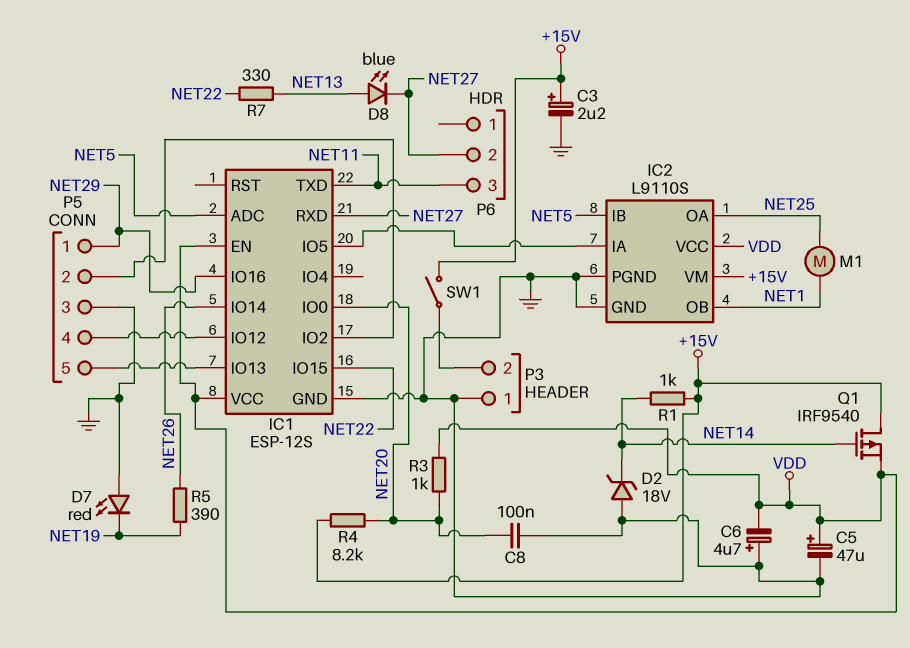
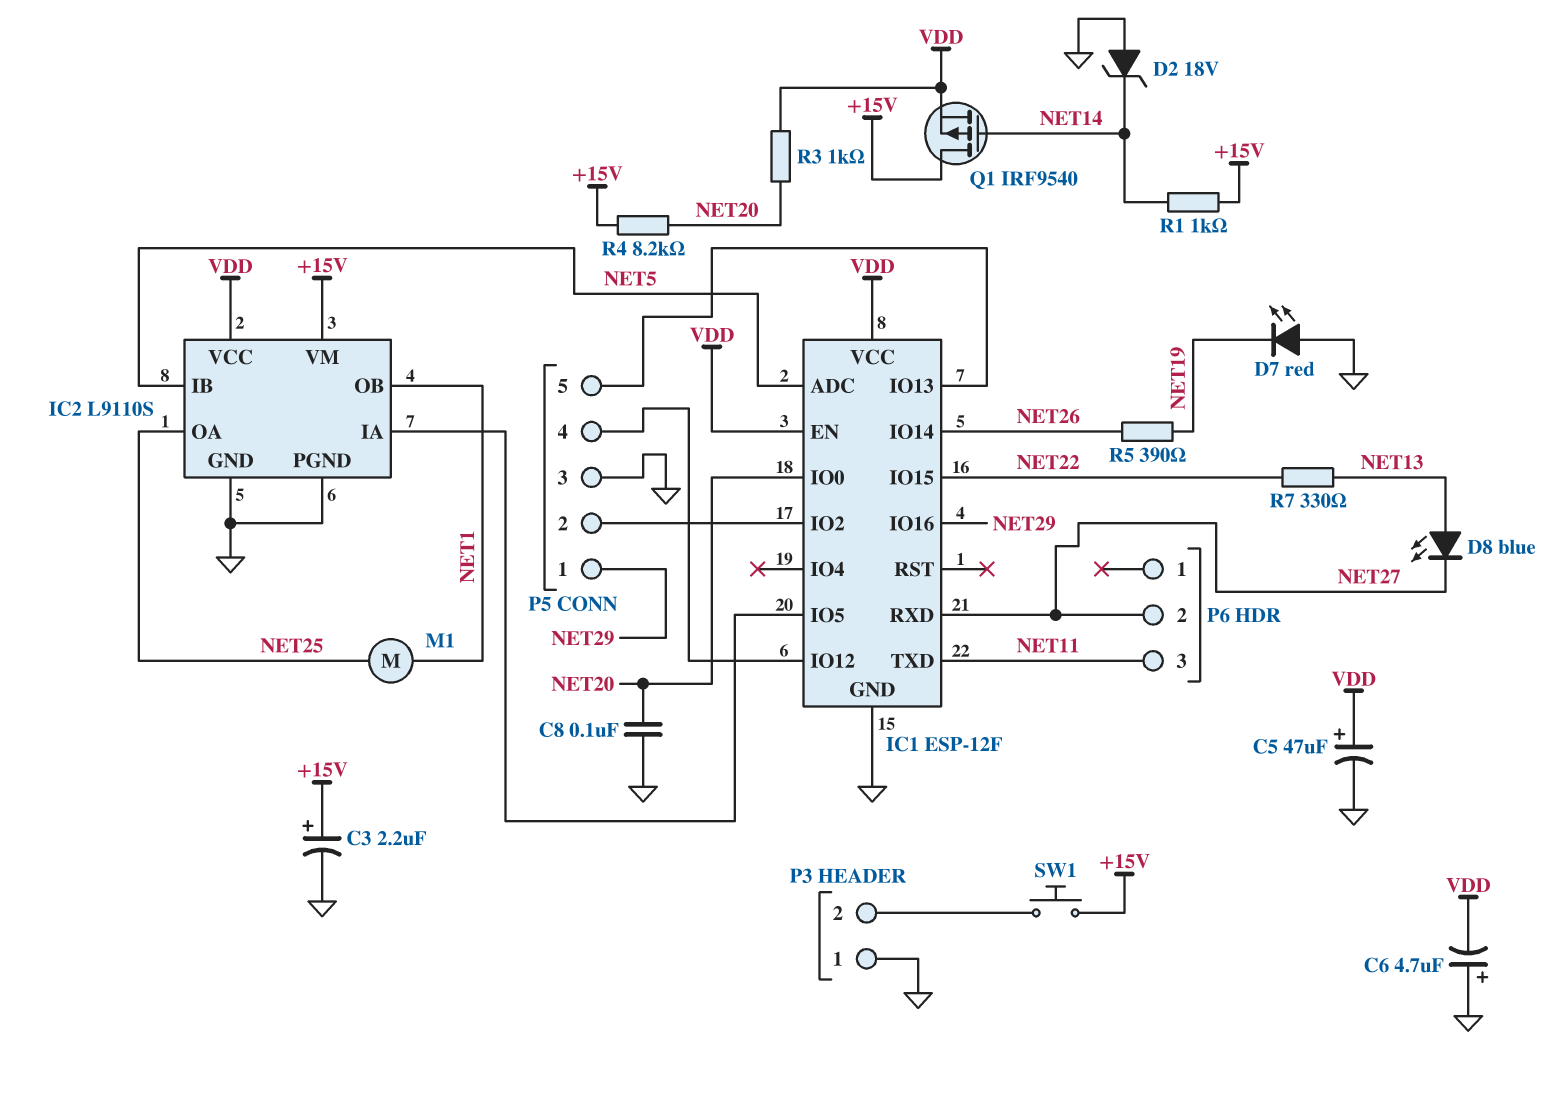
IC1: ESP-12S -> ESP-12F
SW1: switch (+15V, P3/2) -> button (+15V, P3/2)

